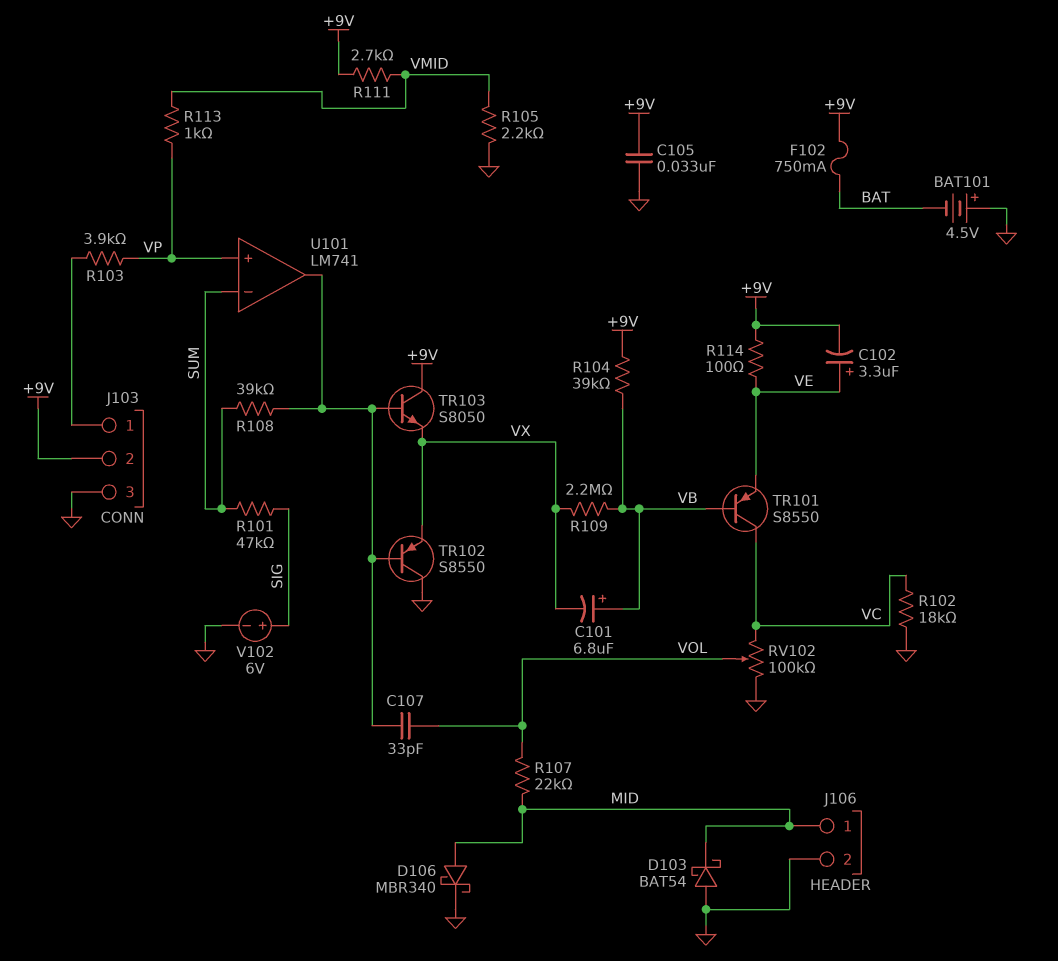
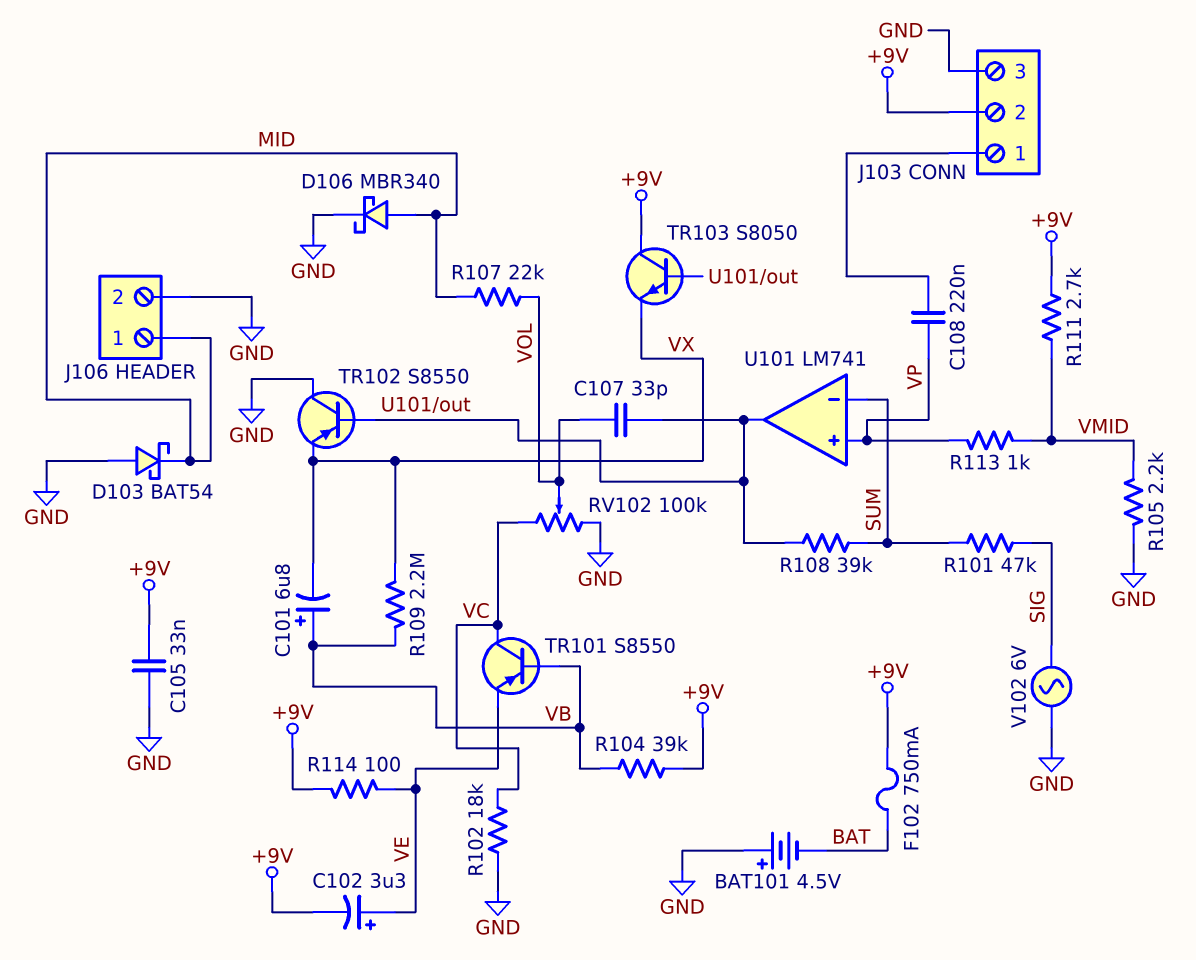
C108: none -> 220nF (J103/1, VP)
R103: 3.9k (J103/1, VP) -> none
V102: 6V (plus SIG, minus GND) -> AC 6V (GND, SIG)

